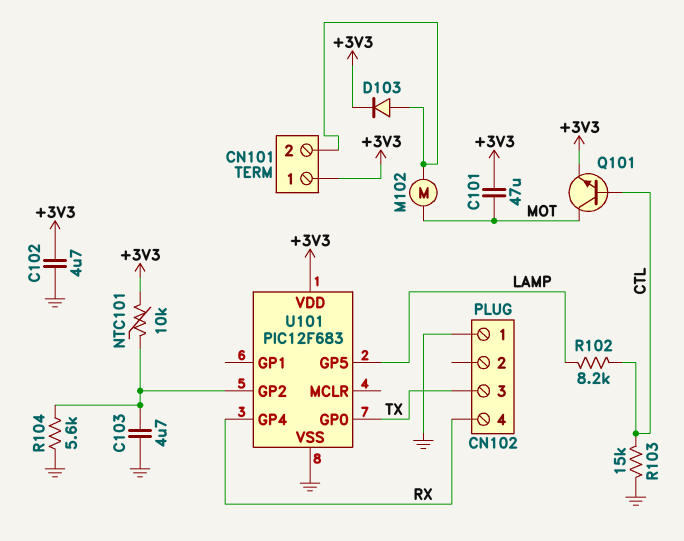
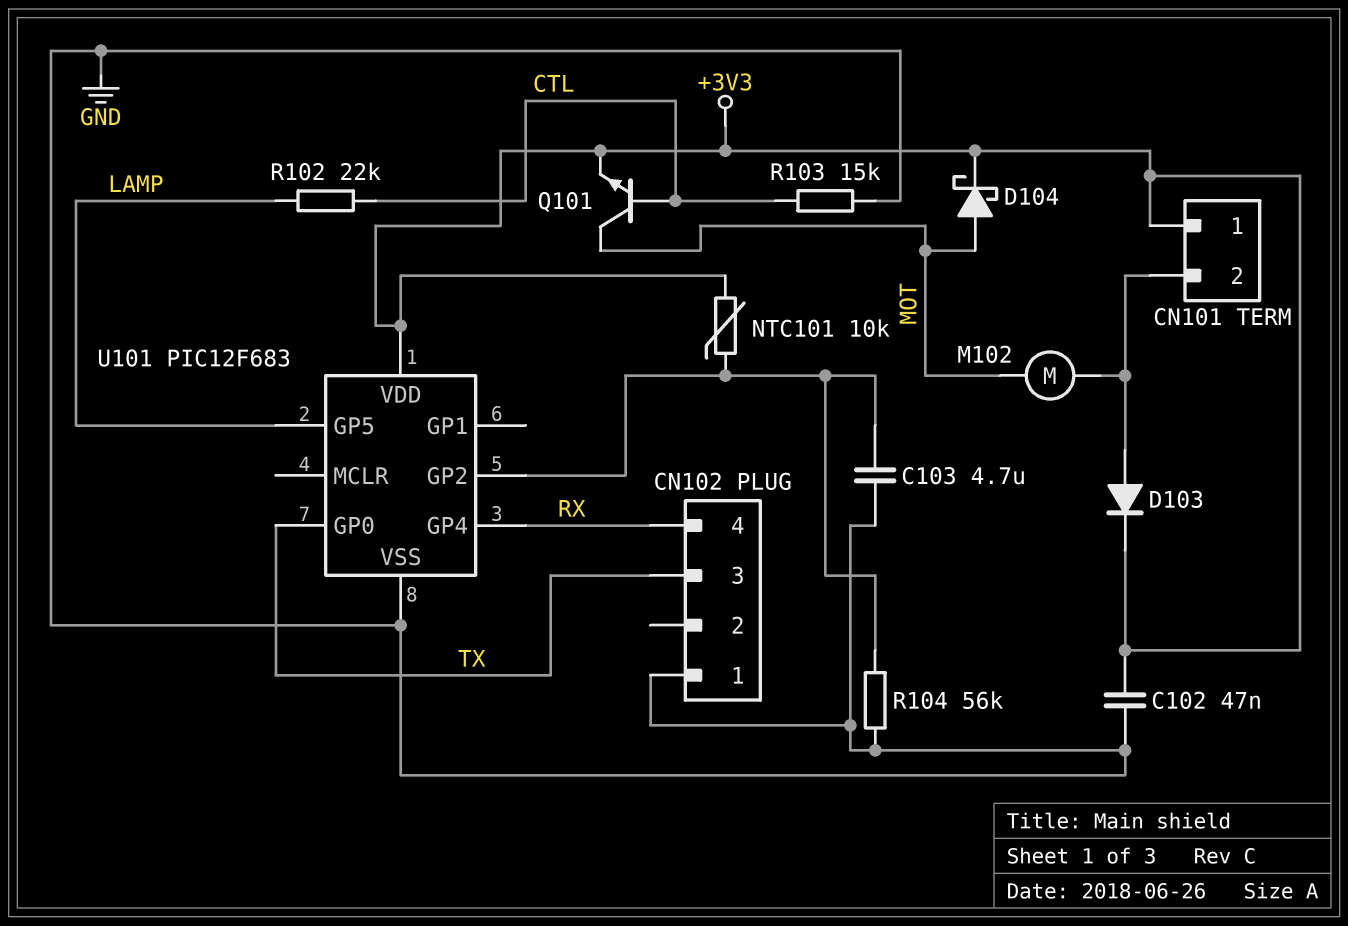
C101: 47uF (+3V3, MOT) -> none
C102: 4.7uF (+3V3, GND) -> 47nF (+3V3, GND)
D104: none -> schottky (A MOT, K +3V3)
R102: 8.2k (CTL, LAMP) -> 22k (CTL, LAMP)
R104: 5.6k (GND, U101/GP2) -> 56k (GND, U101/GP2)

